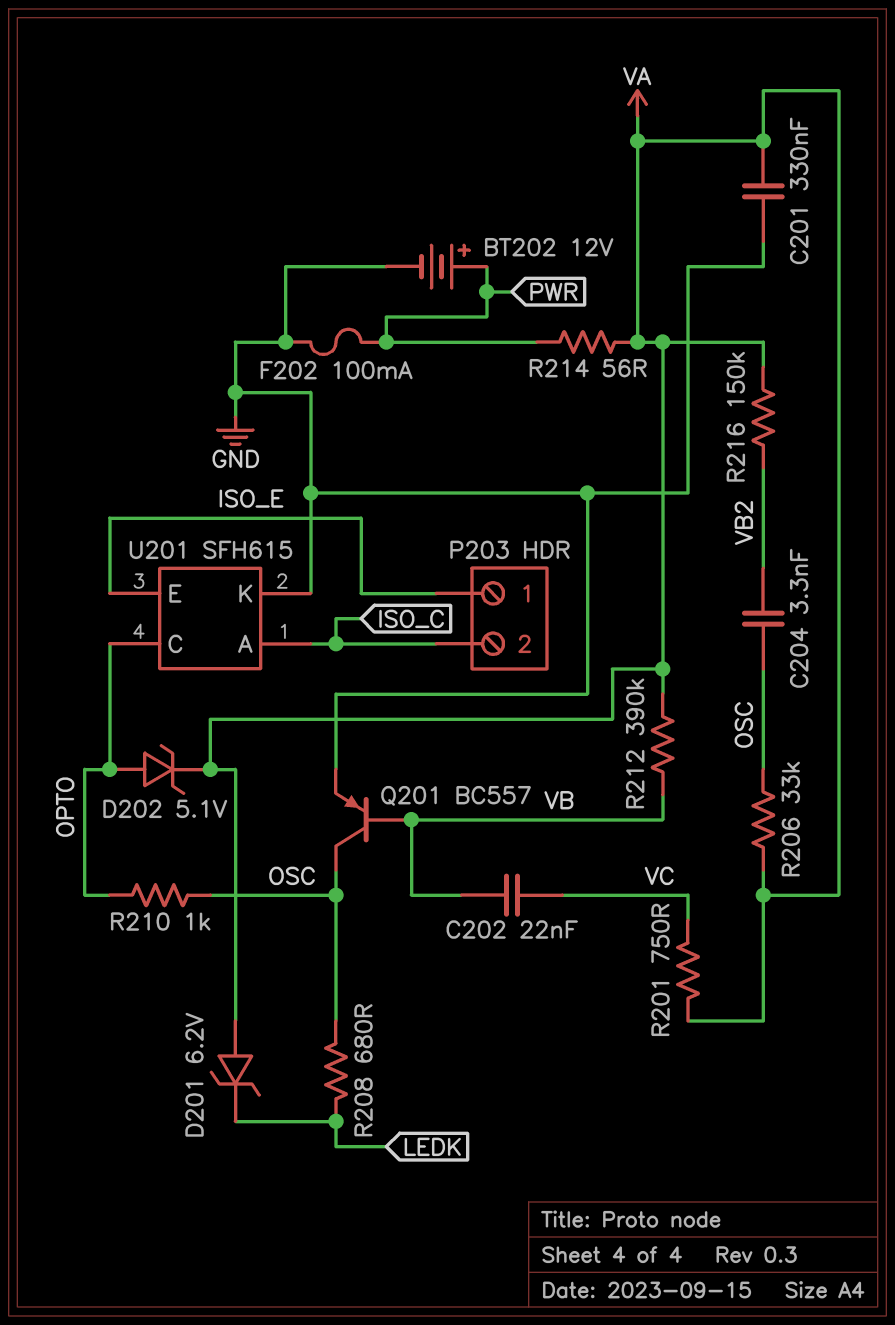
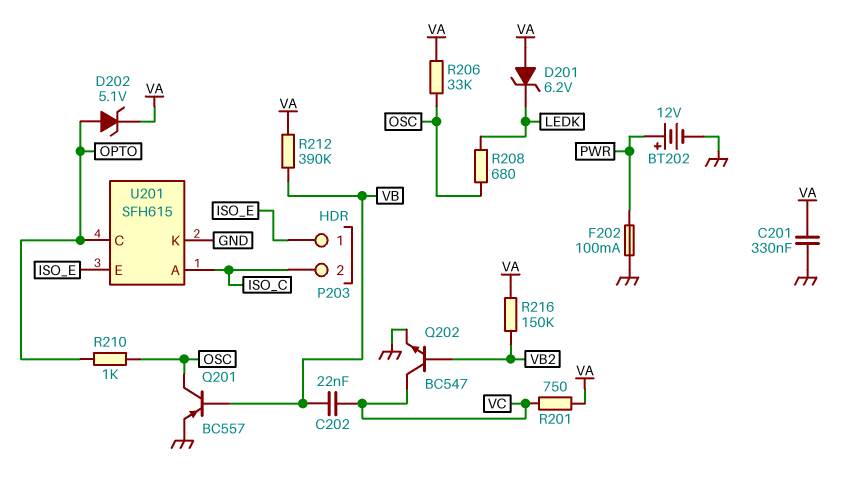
C204: 3.3nF (OSC, VB2) -> none
Q202: none -> NPN BC547 (B VB2, C VC, E GND)
R214: 56 (PWR, VA) -> none

